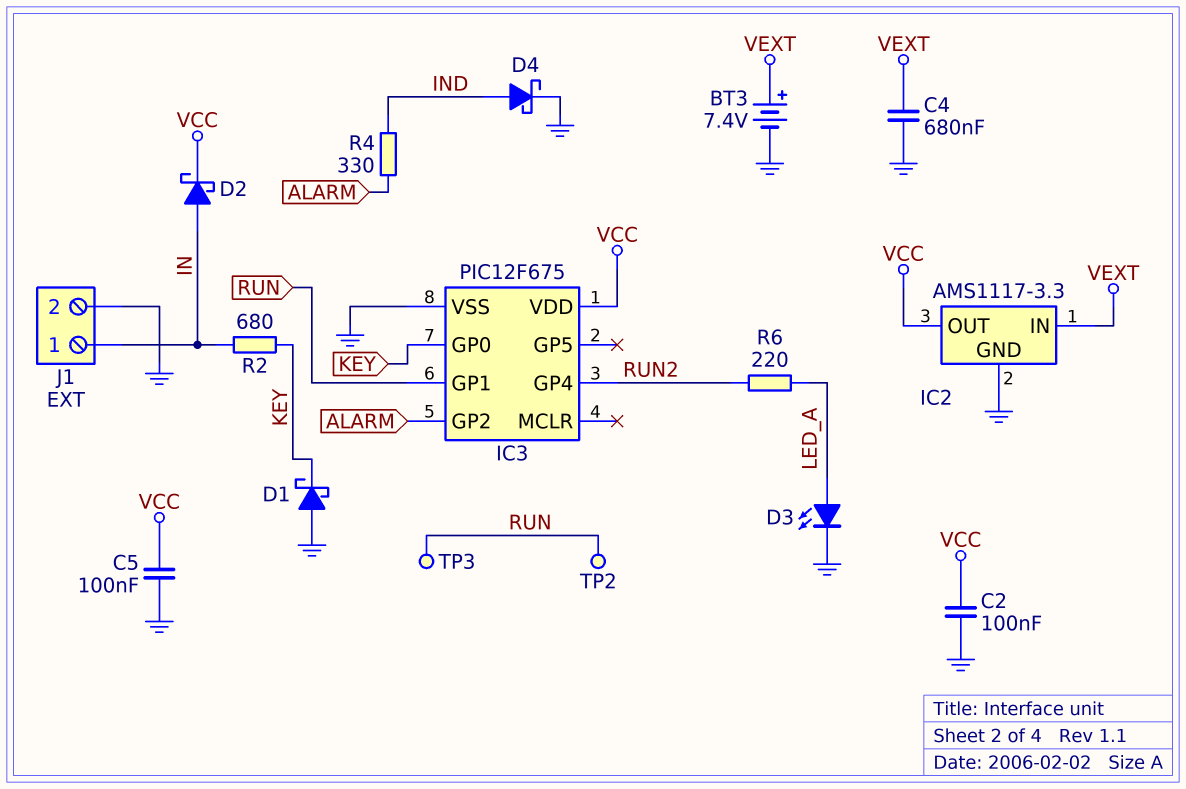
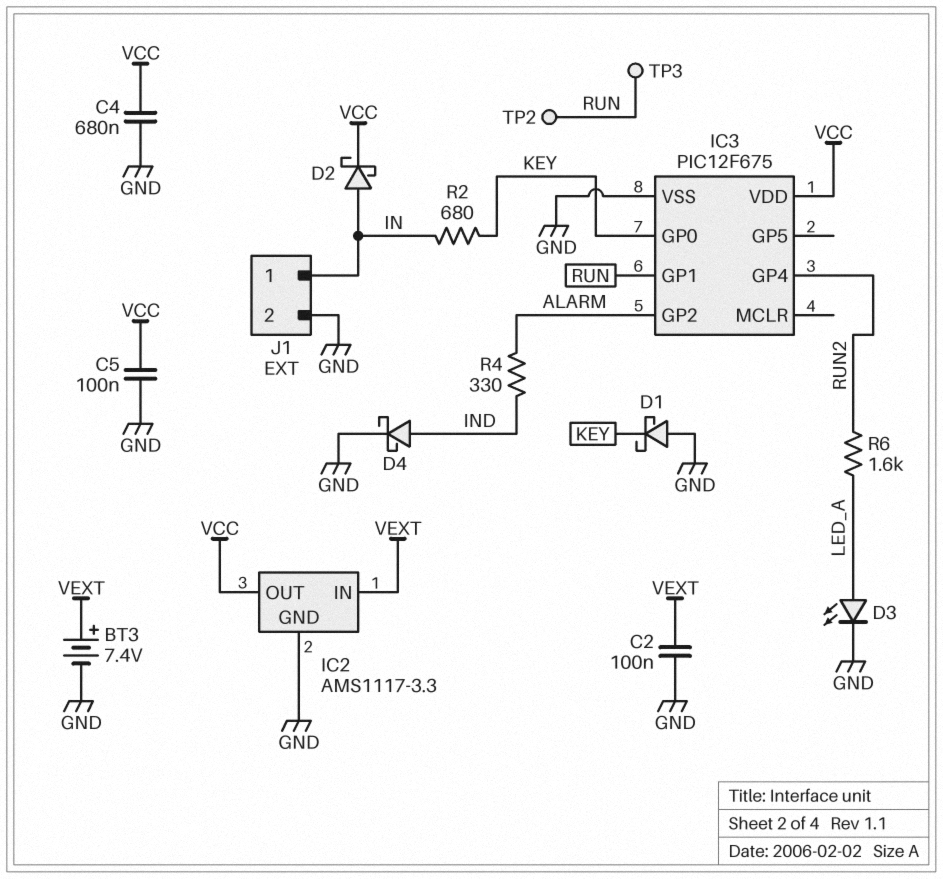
C2: 100nF (GND, VCC) -> 100nF (GND, VEXT)
C4: 680nF (GND, VEXT) -> 680nF (GND, VCC)
R6: 220 (LED_A, RUN2) -> 1.6k (LED_A, RUN2)

